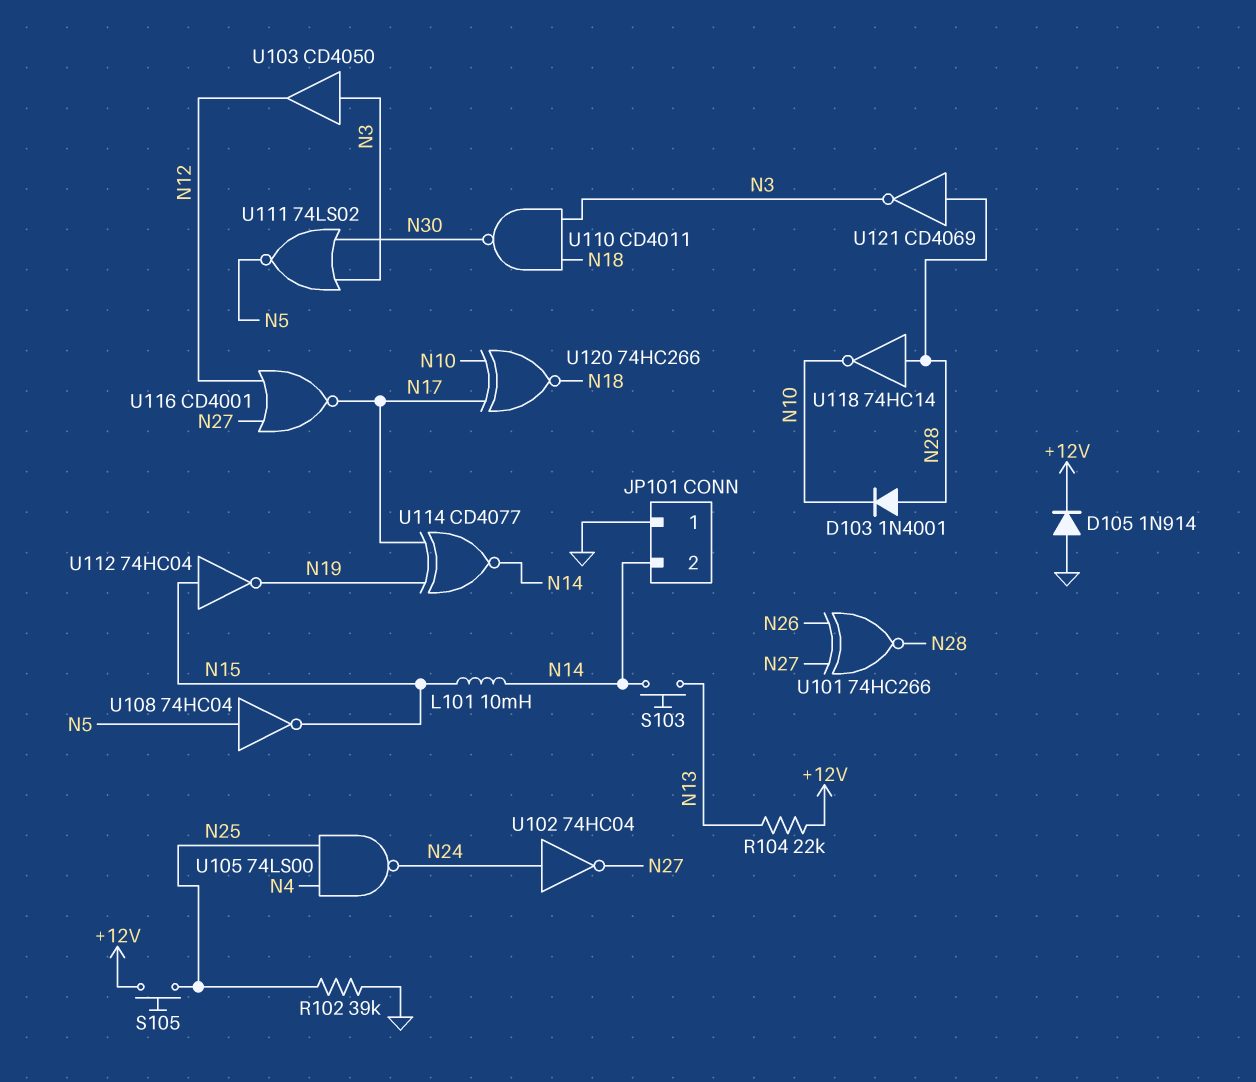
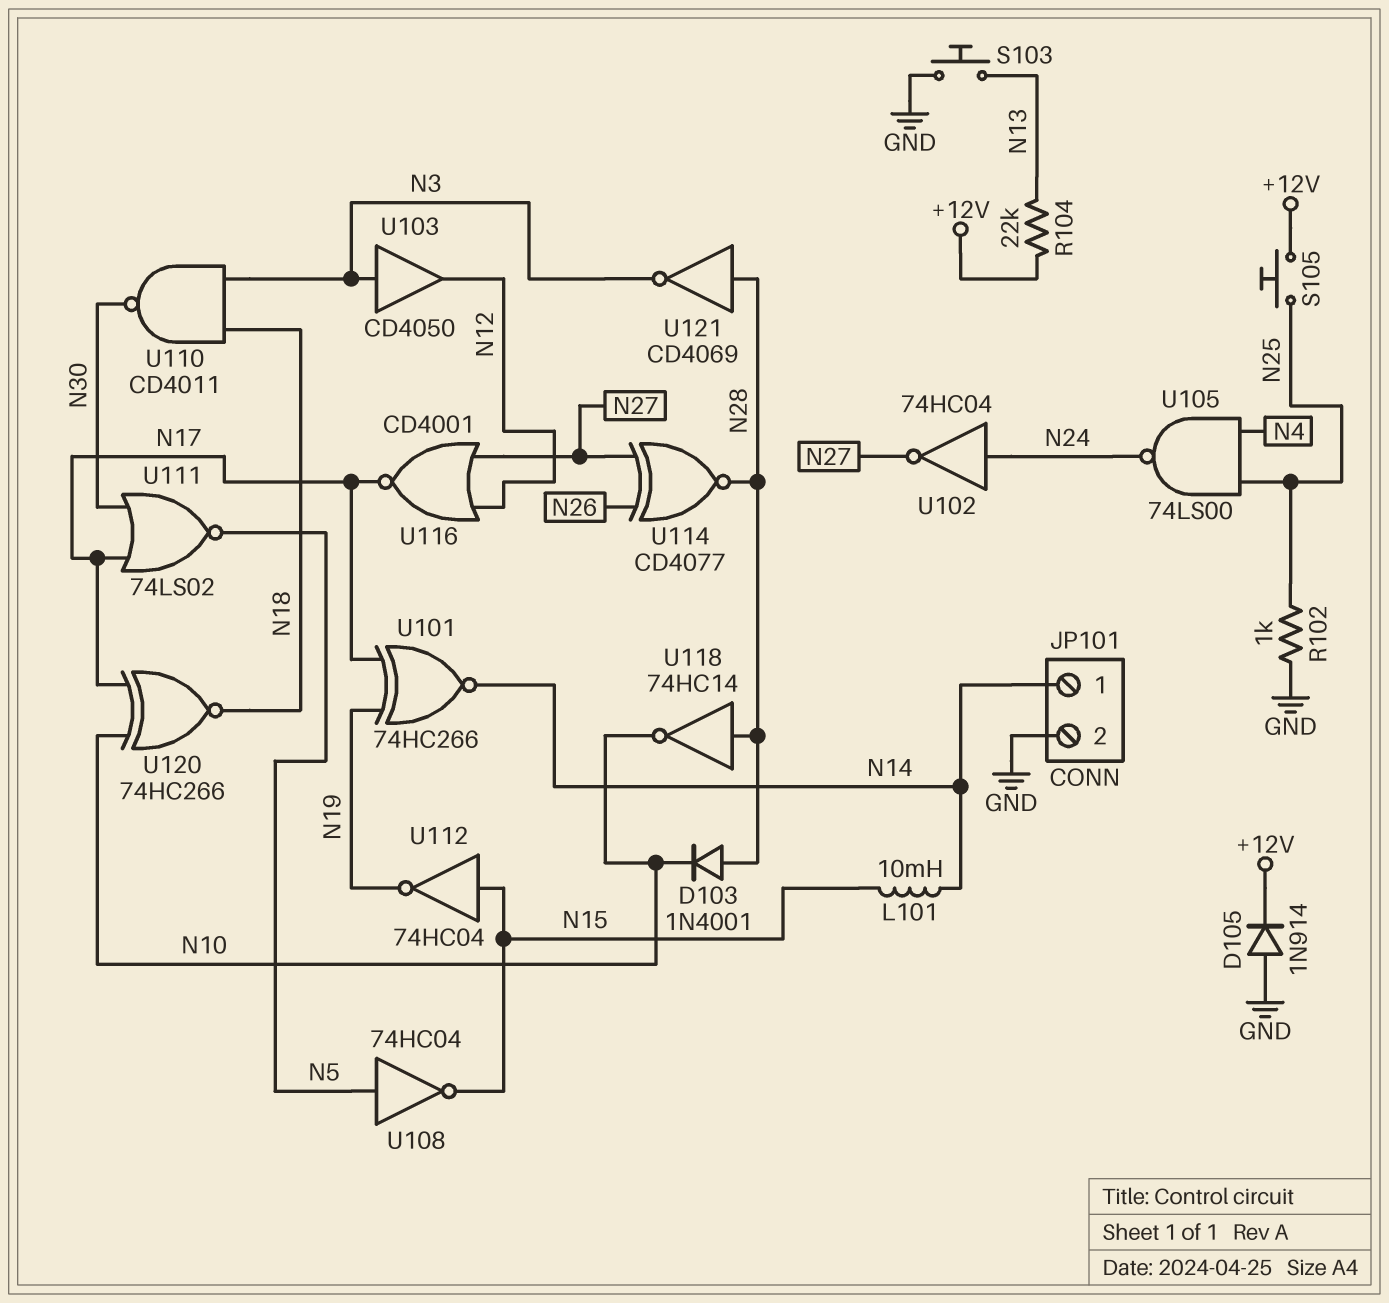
JP101 pin 1: GND -> N14
JP101 pin 2: N14 -> GND
R102: 39k (GND, N25) -> 1k (GND, N25)
S103: button (N13, N14) -> button (GND, N13)
U101: XNOR 74HC266 (in N26, in N27, out N28) -> XNOR 74HC266 (in N17, in N19, out N14)
U111: NOR 74LS02 (in N3, in N30, out N5) -> NOR 74LS02 (in N17, in N30, out N5)
U114: XNOR CD4077 (in N17, in N19, out N14) -> XNOR CD4077 (in N26, in N27, out N28)

